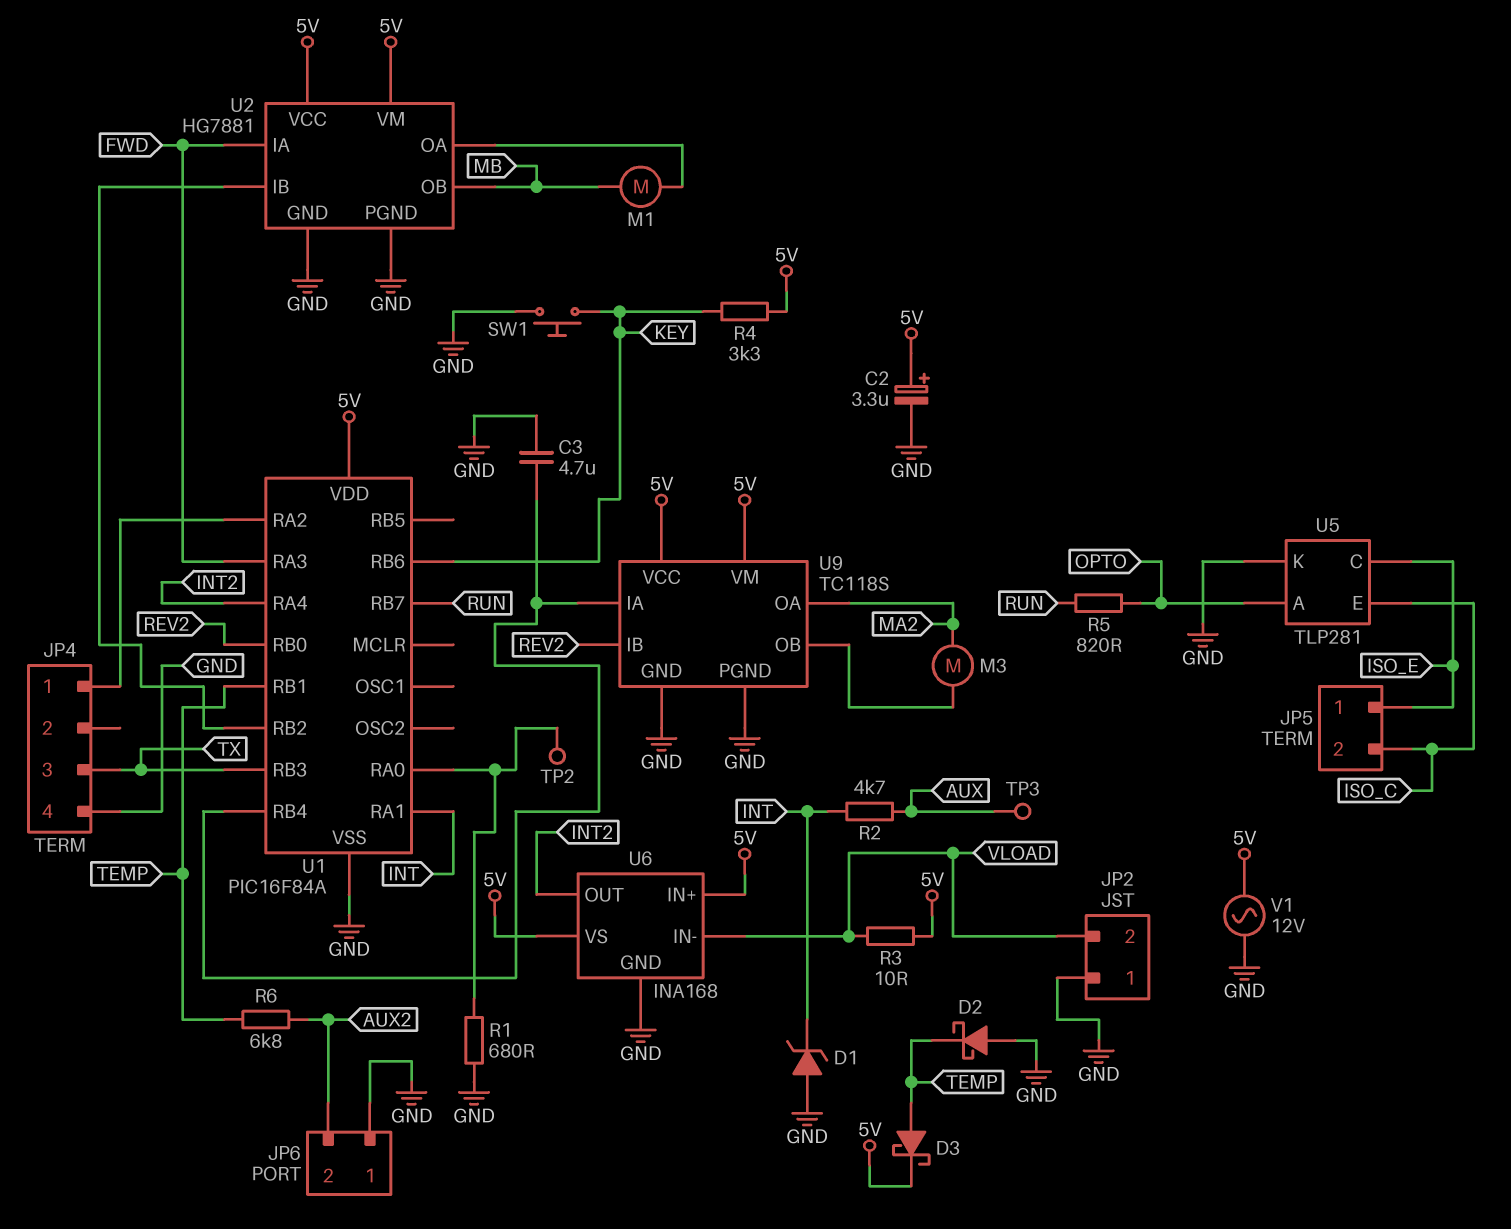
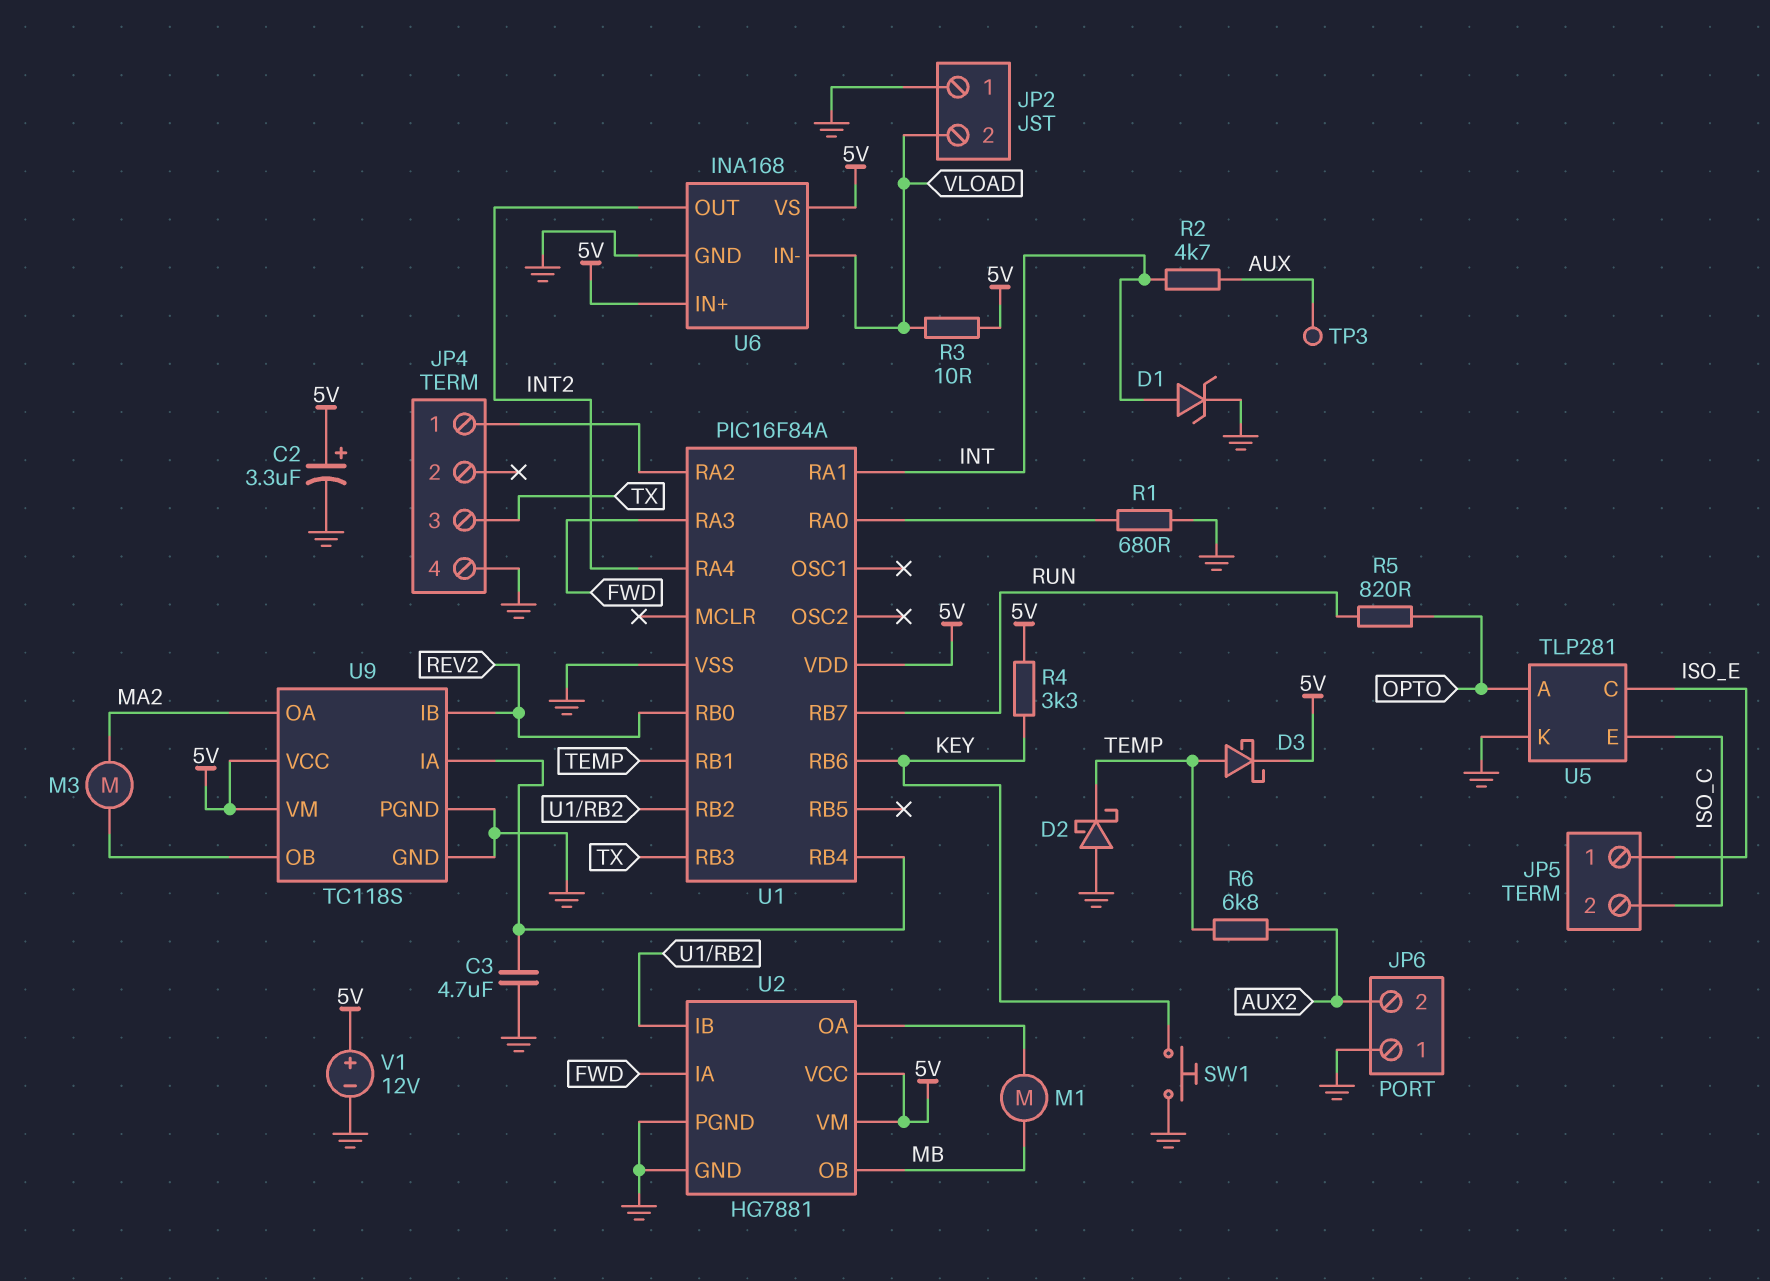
D1: zener (A GND, K INT) -> zener (A INT, K GND)
TP2: test point (U1/RA0) -> none
V1: AC 12V (5V, GND) -> 12V (plus 5V, minus GND)

